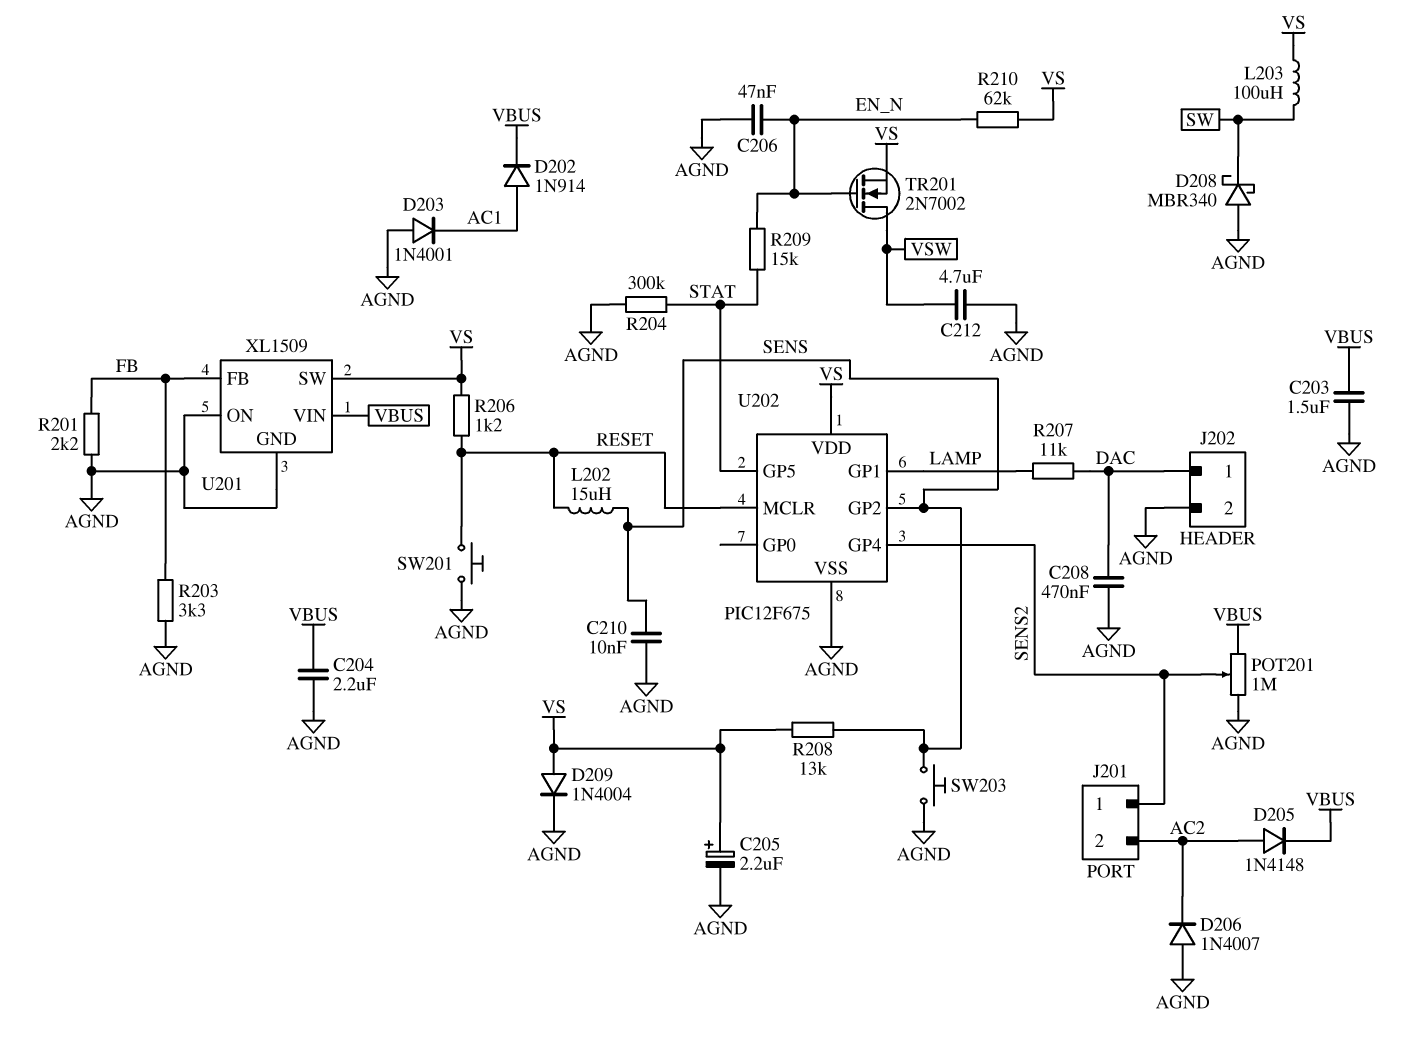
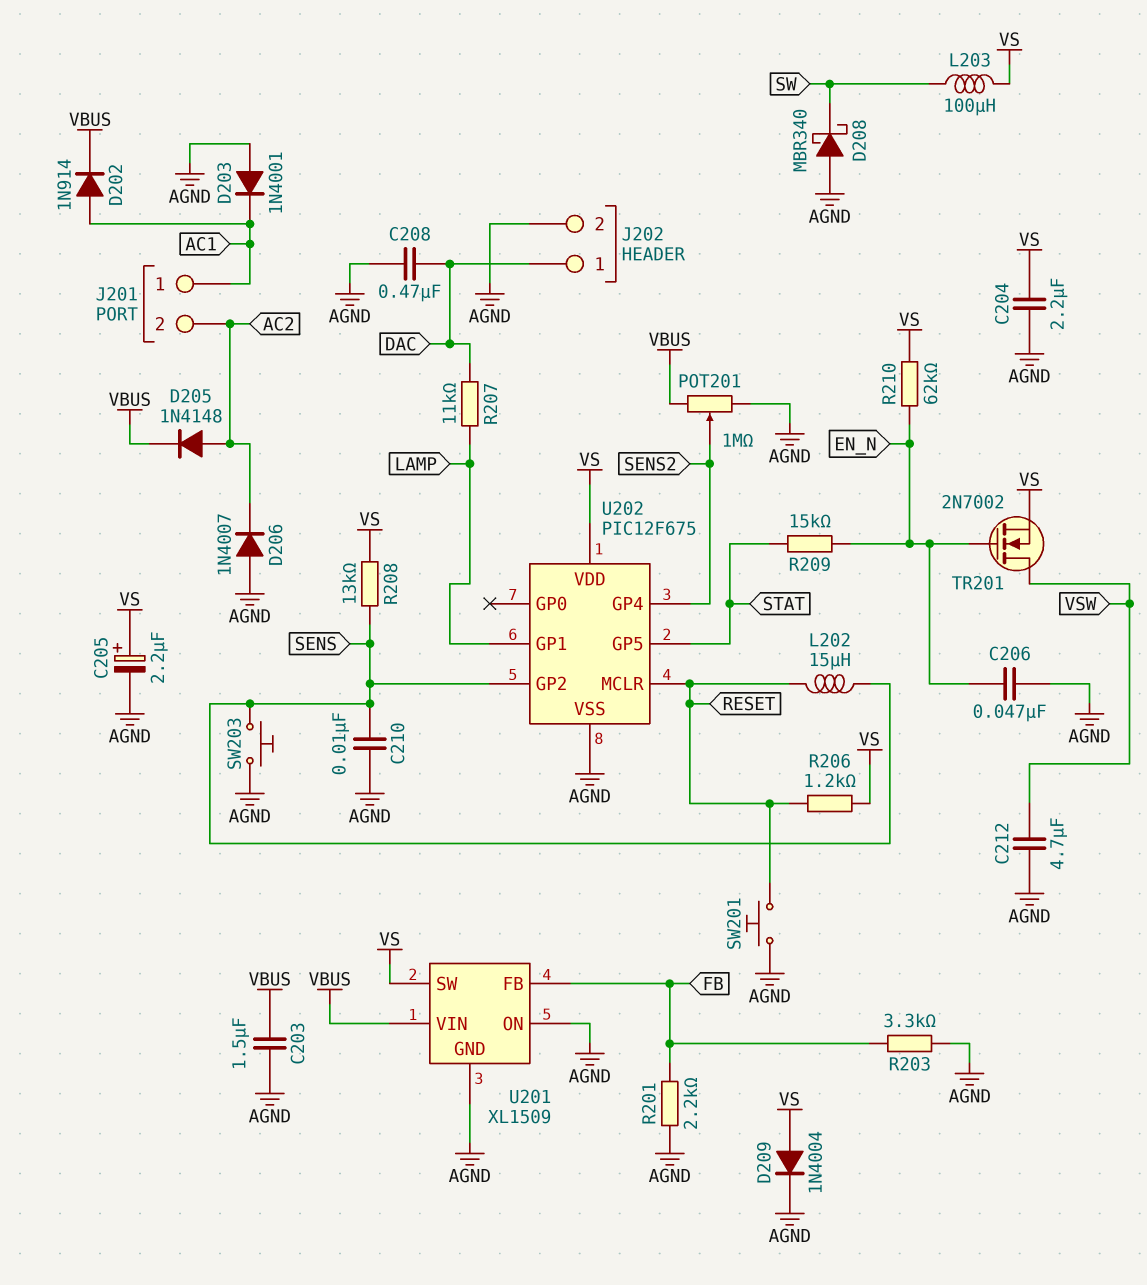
C204: 2.2uF (AGND, VBUS) -> 2.2uF (AGND, VS)
J201 pin 1: SENS2 -> AC1
R204: 300k (AGND, STAT) -> none

